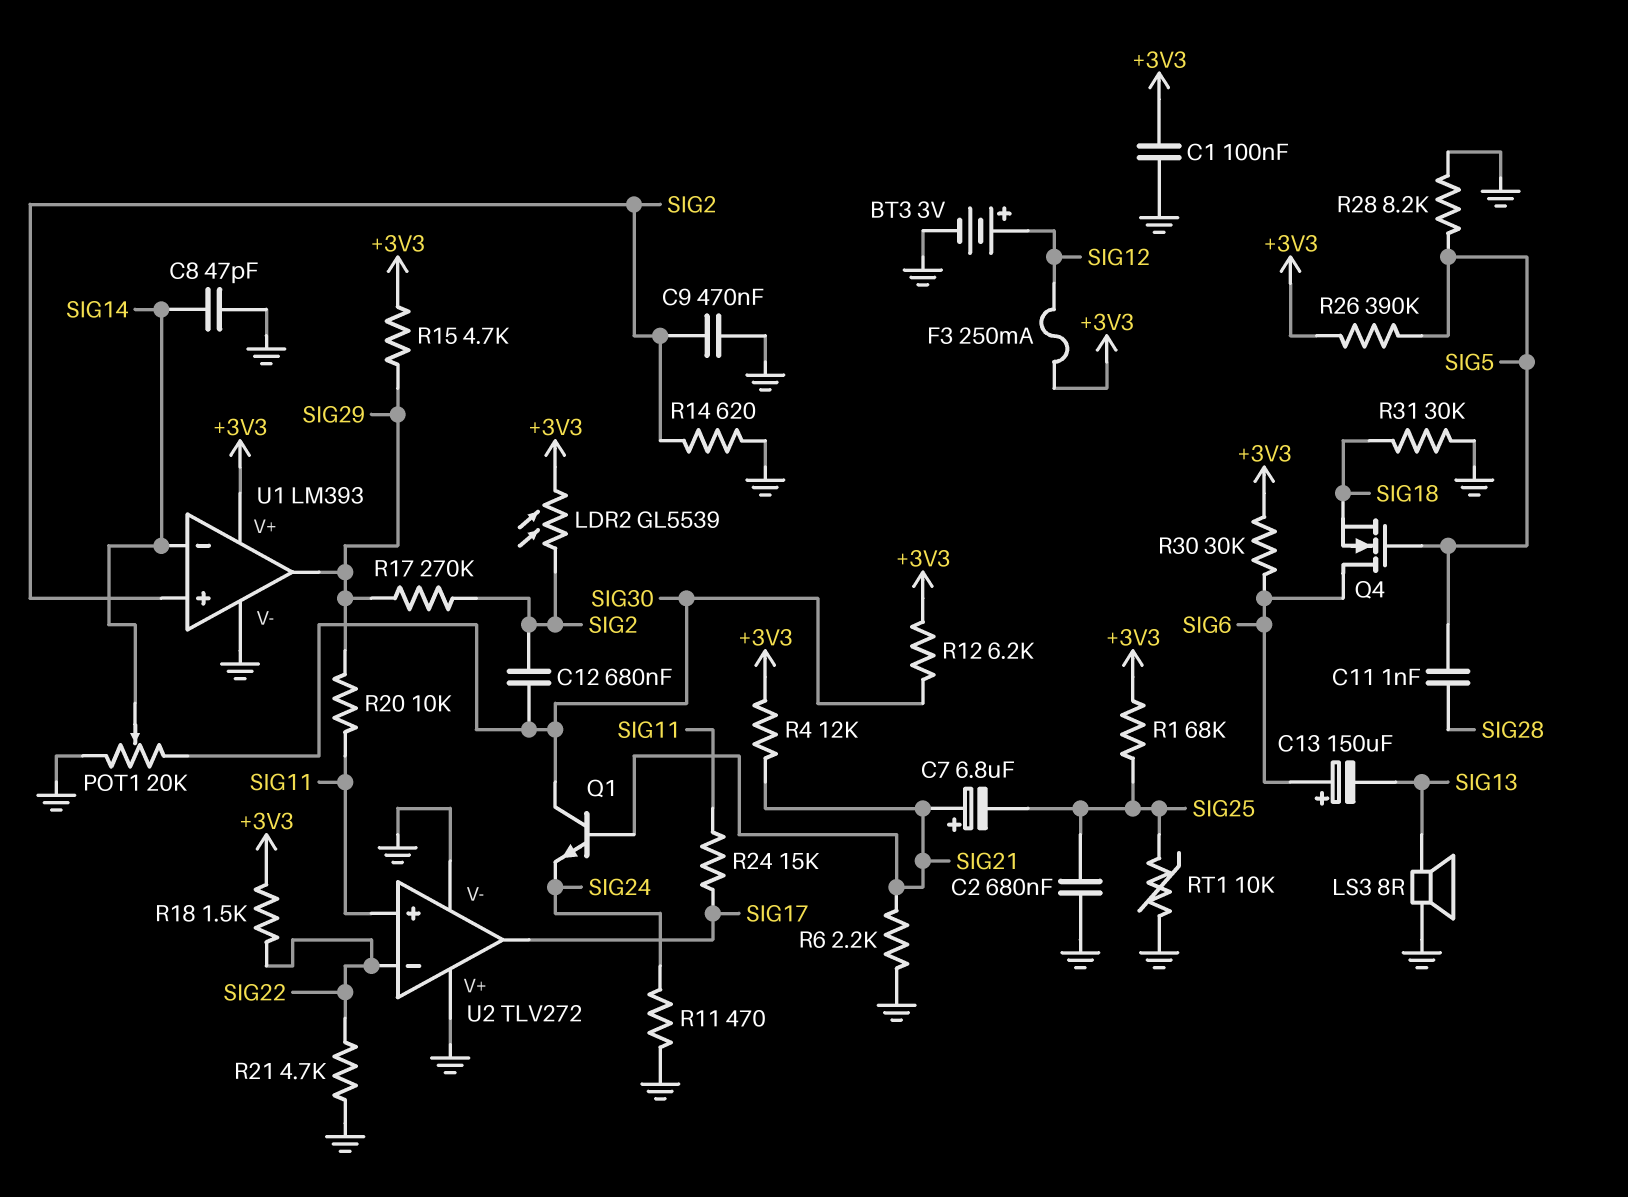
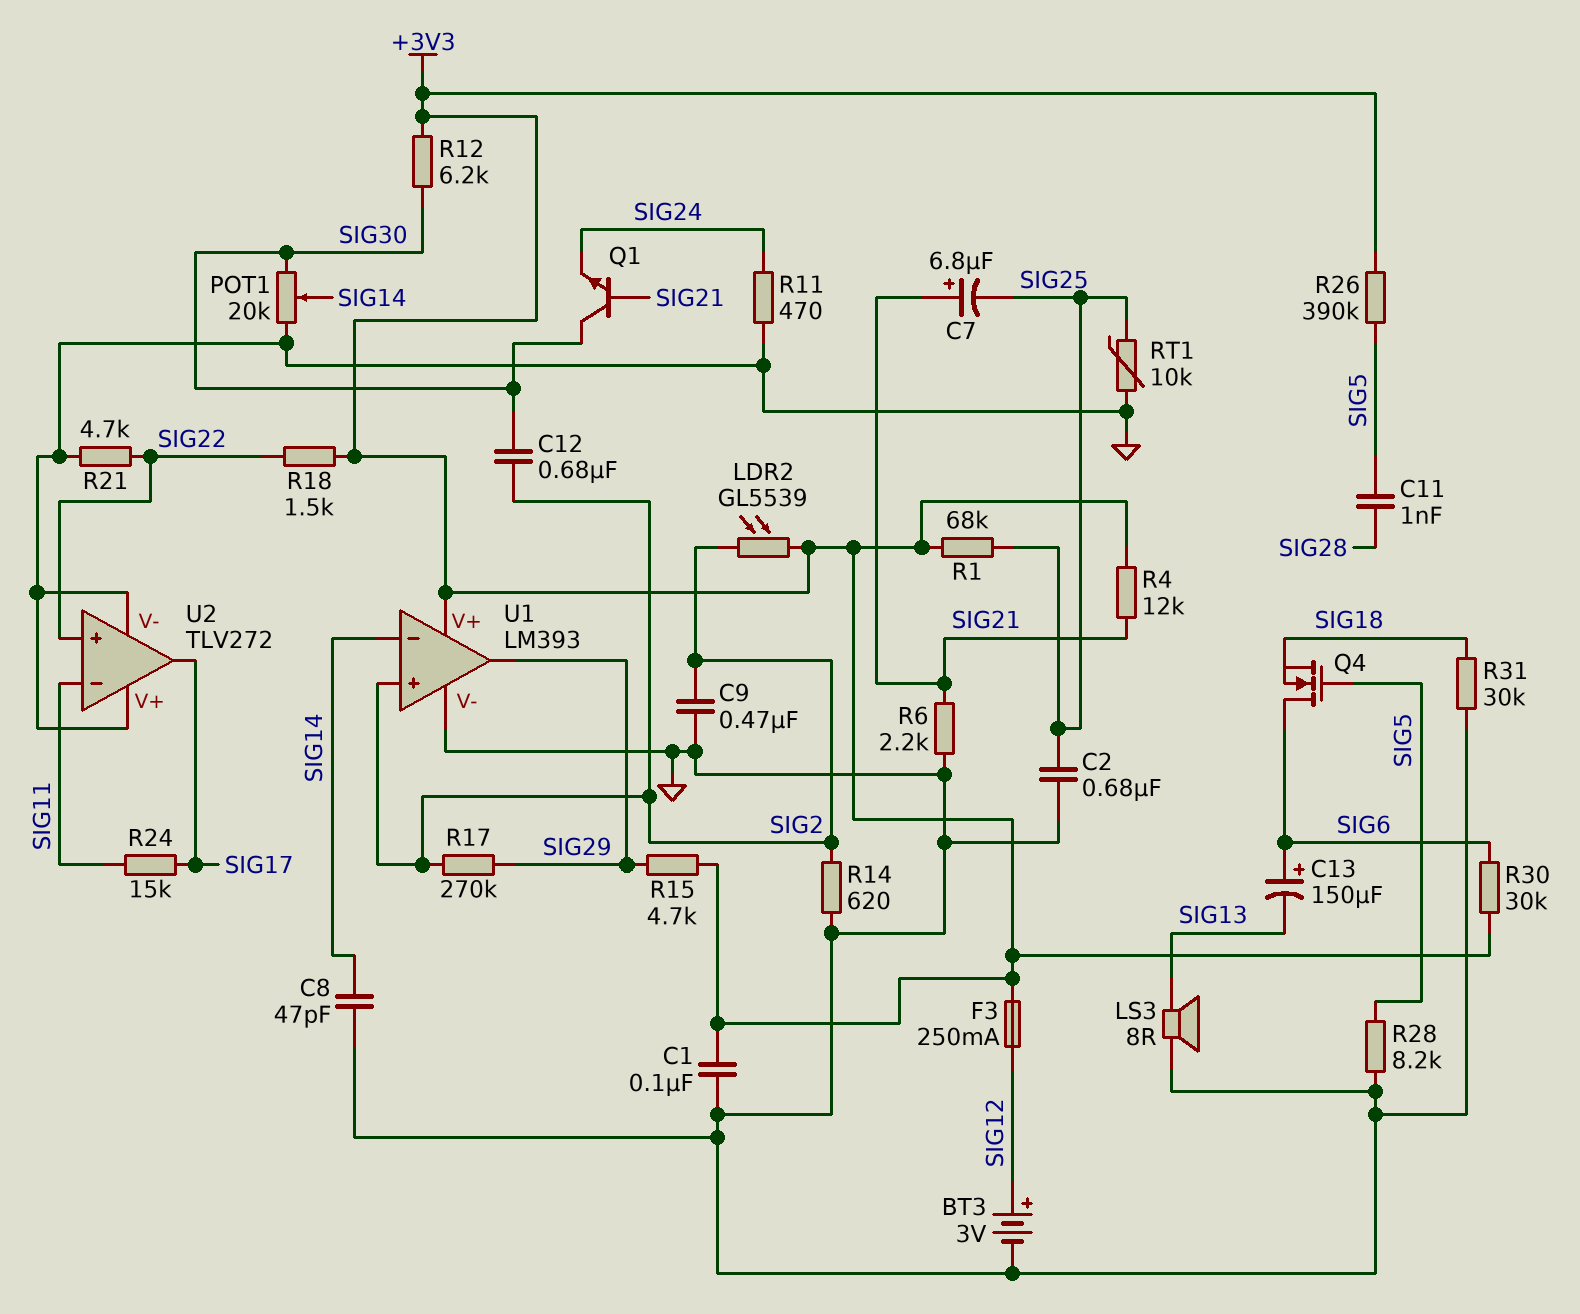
R20: 10k (SIG11, SIG29) -> none
U2 pin in+: SIG11 -> SIG22
U2 pin in-: SIG22 -> SIG11

